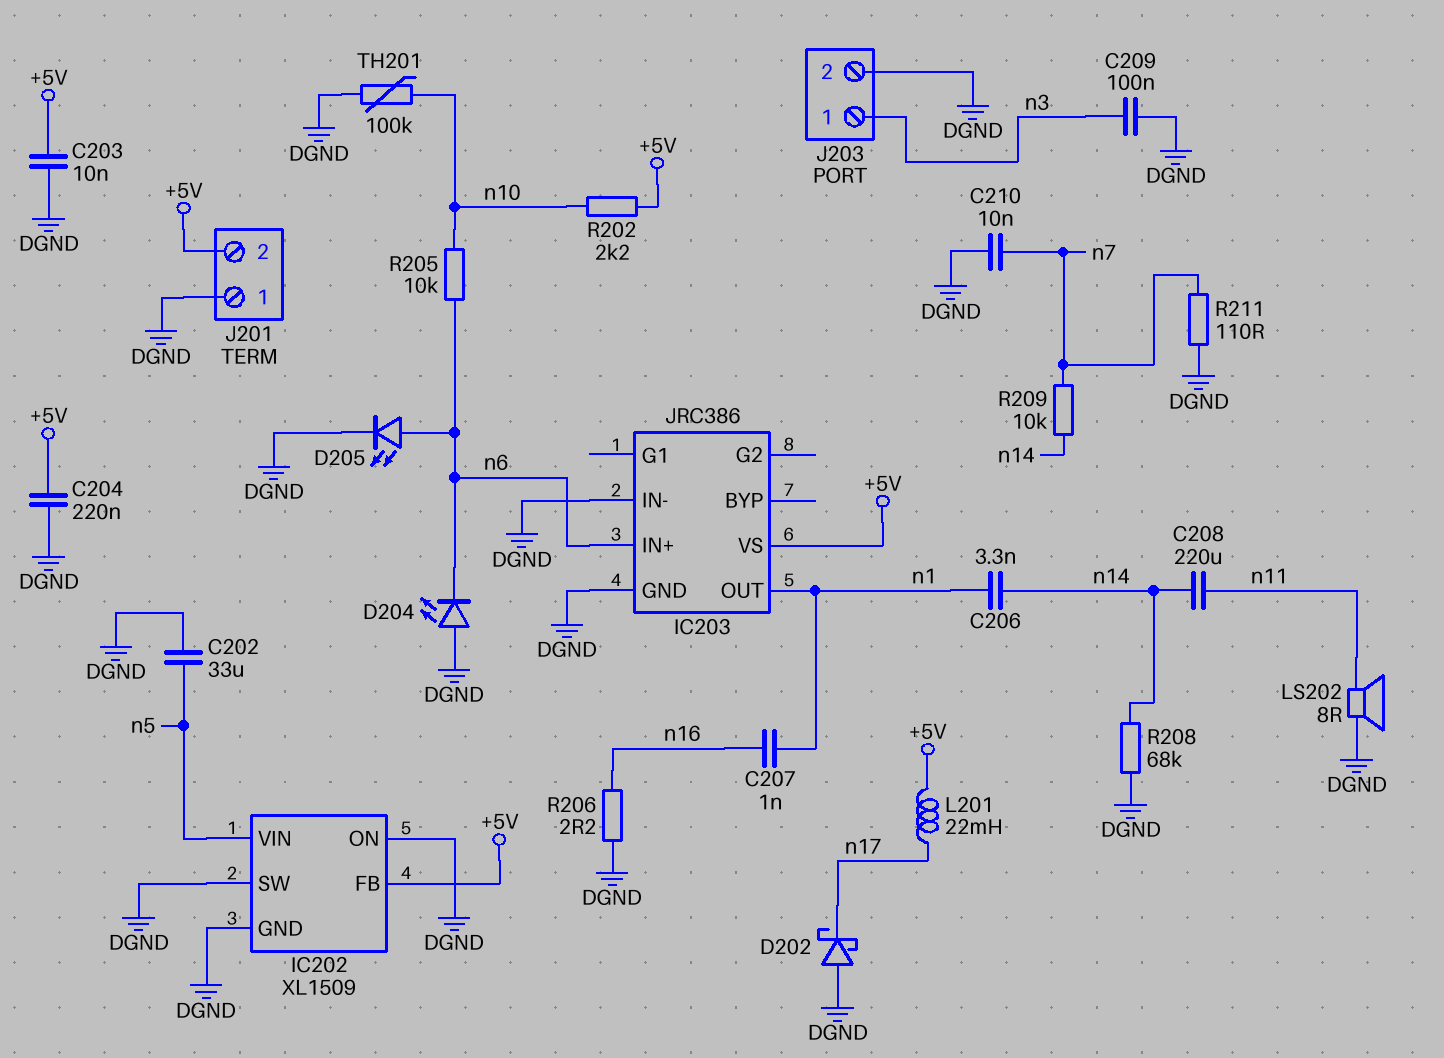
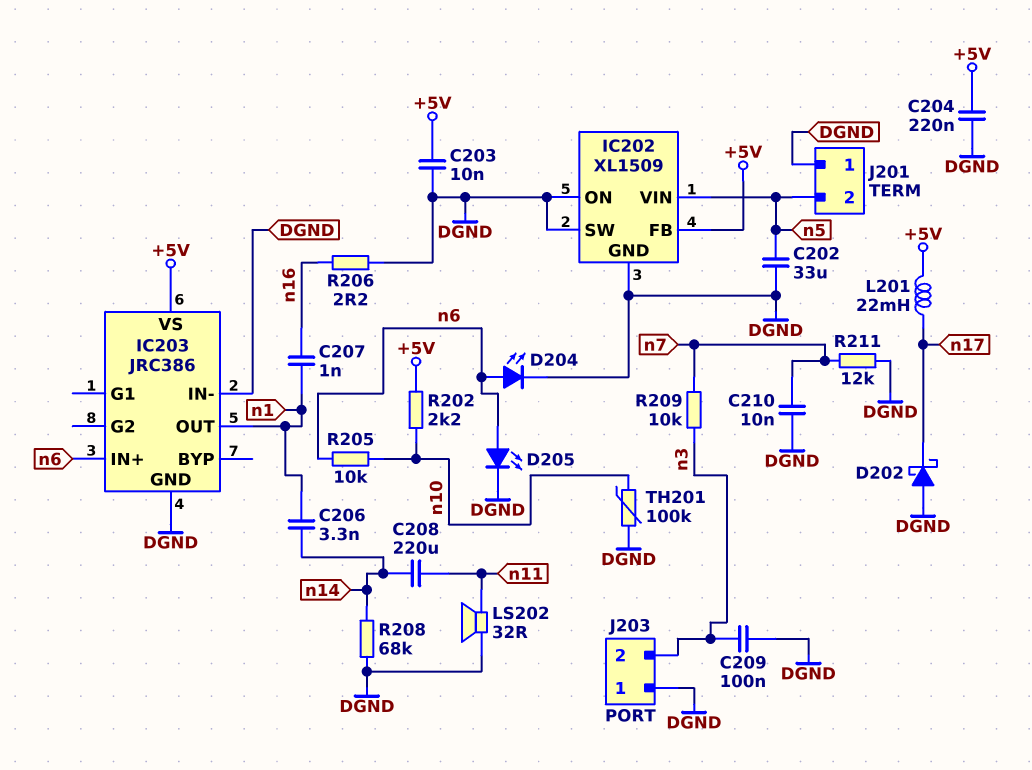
D204: LED (A DGND, K n6) -> LED (A n6, K DGND)
J201 pin 2: +5V -> n5
J203 pin 1: n3 -> DGND
J203 pin 2: DGND -> n3
LS202: speaker 8R (DGND, n11) -> speaker 32R (DGND, n11)
R209: 10k (n7, n14) -> 10k (n3, n7)
R211: 110 (DGND, n7) -> 12k (DGND, n7)

